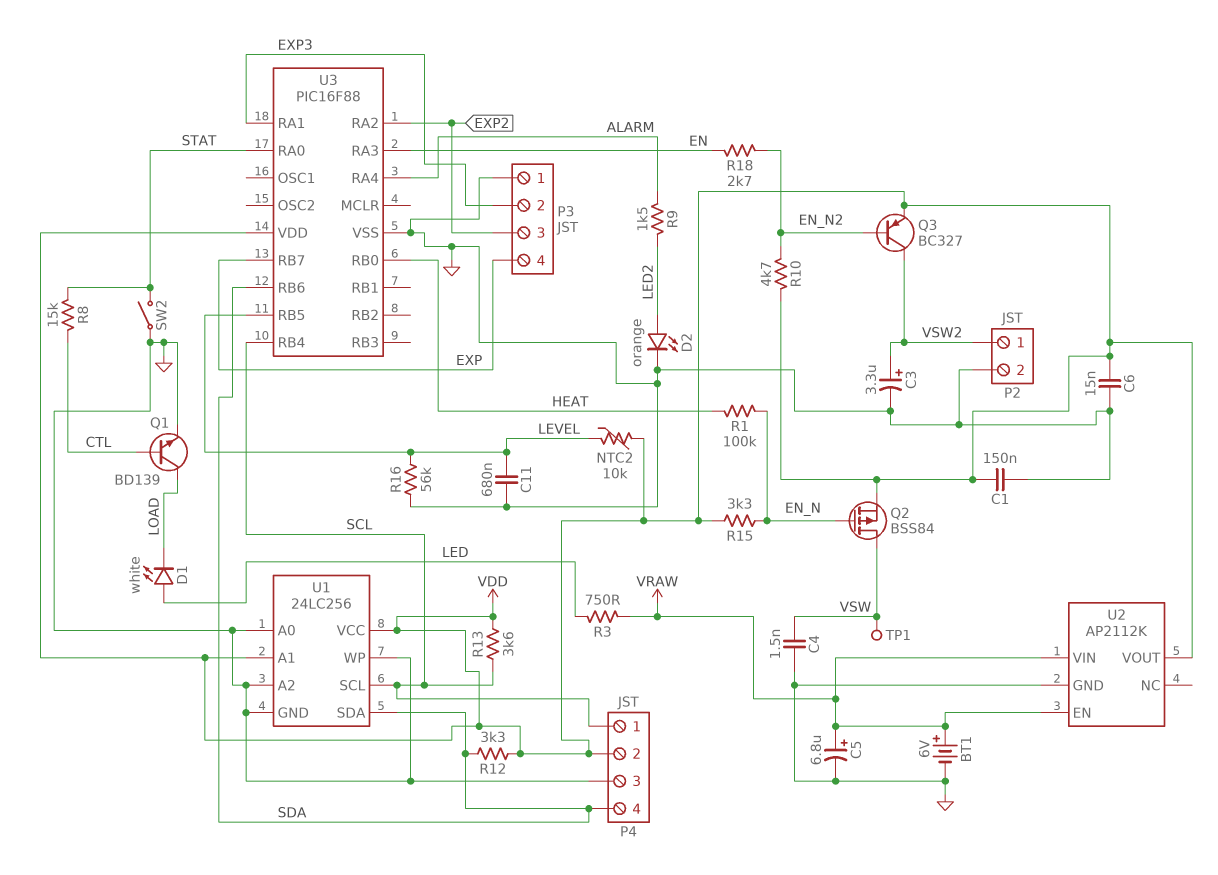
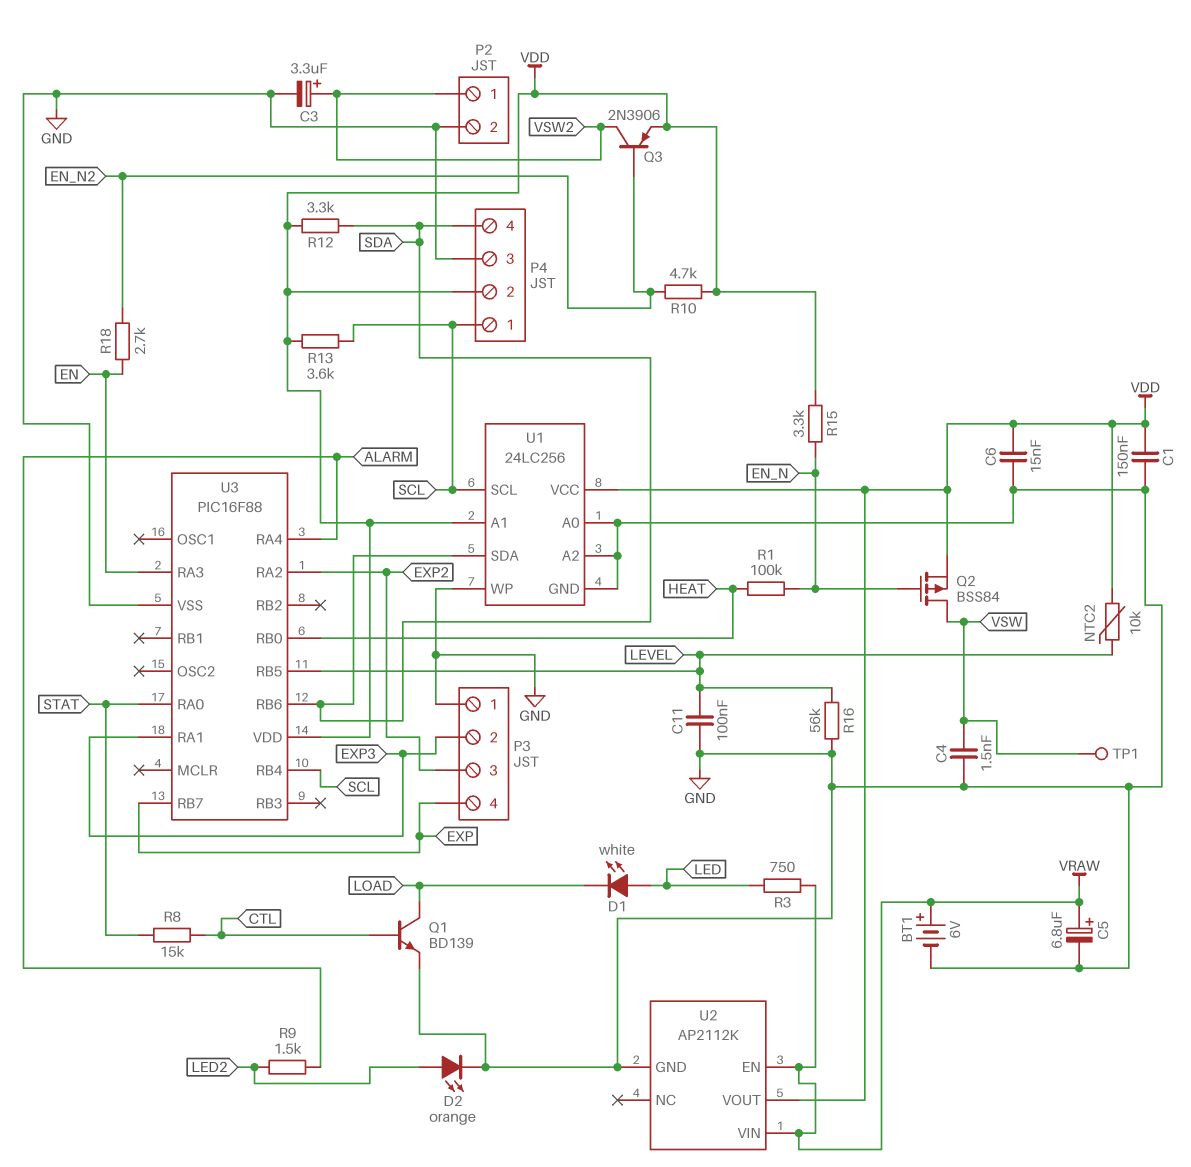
C11: 680nF (GND, LEVEL) -> 100nF (GND, LEVEL)
Q3: PNP BC327 (B EN_N2, C VSW2, E VDD) -> PNP 2N3906 (B EN_N2, C VSW2, E VDD)
SW2: switch (GND, STAT) -> none

